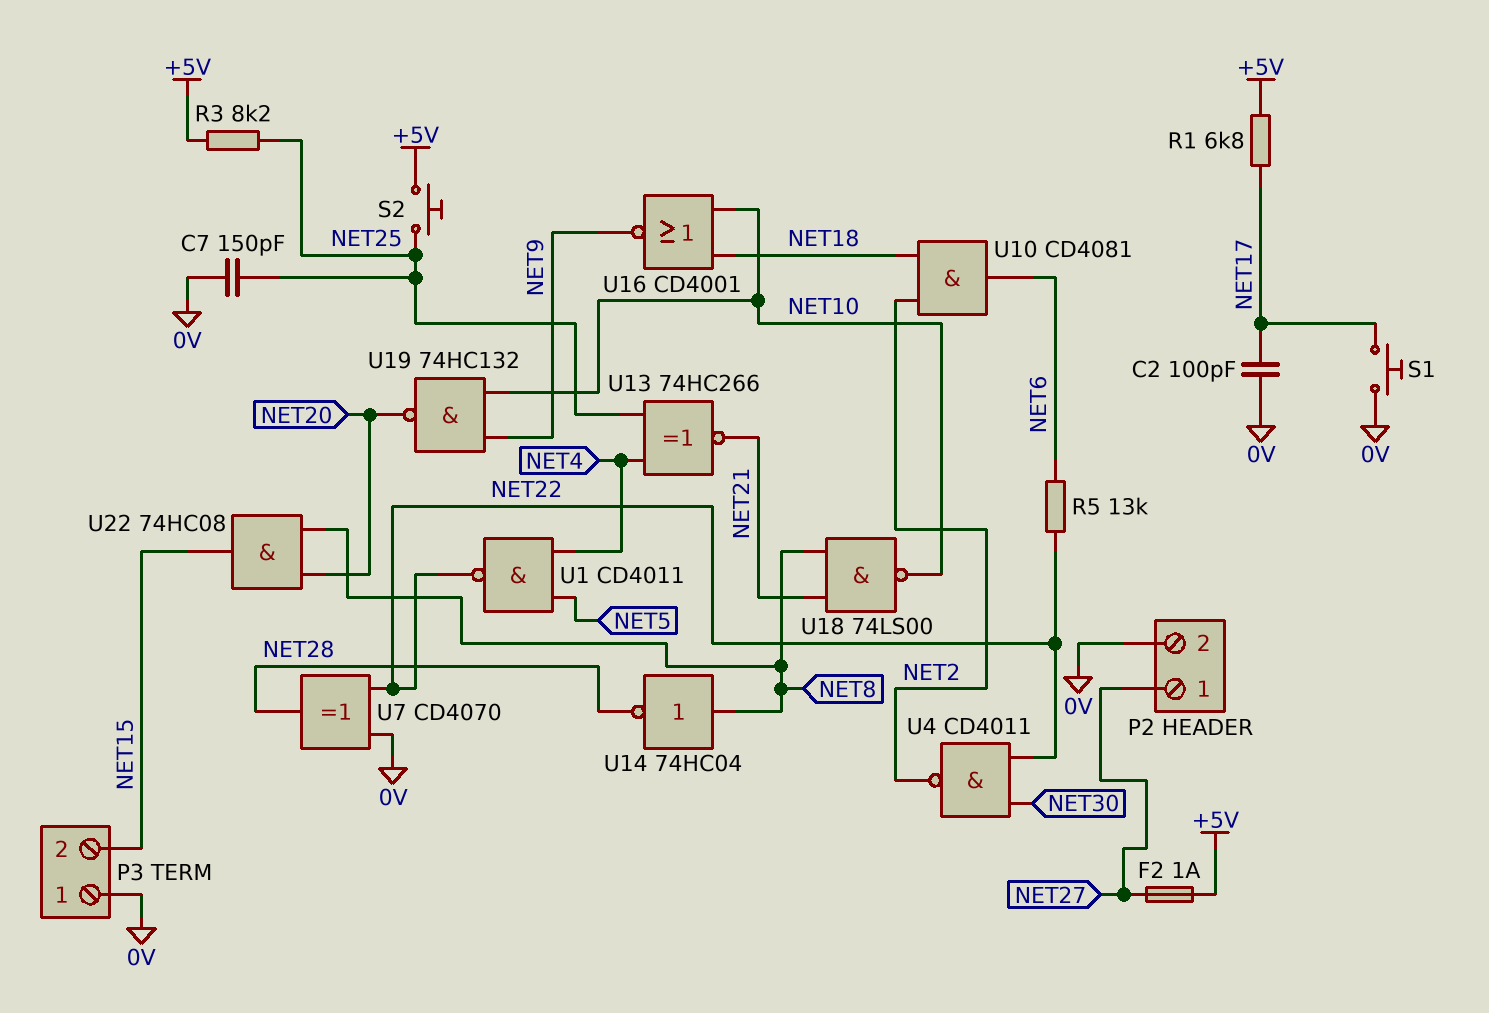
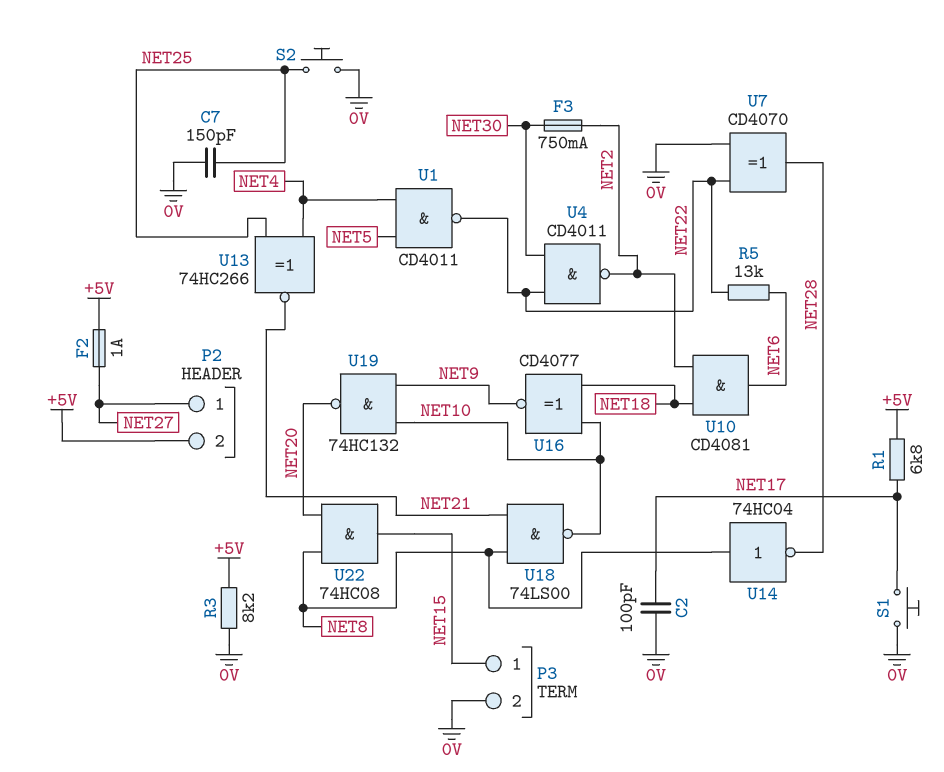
F3: none -> 750mA (NET2, NET30)
P2 pin 2: 0V -> +5V
P3 pin 1: 0V -> NET15
P3 pin 2: NET15 -> 0V
R3: 8.2k (+5V, NET25) -> 8.2k (+5V, 0V)
S2: button (+5V, NET25) -> button (0V, NET25)
U16: NOR CD4001 (in NET10, in NET18, out NET9) -> XNOR CD4077 (in NET10, in NET18, out NET9)

